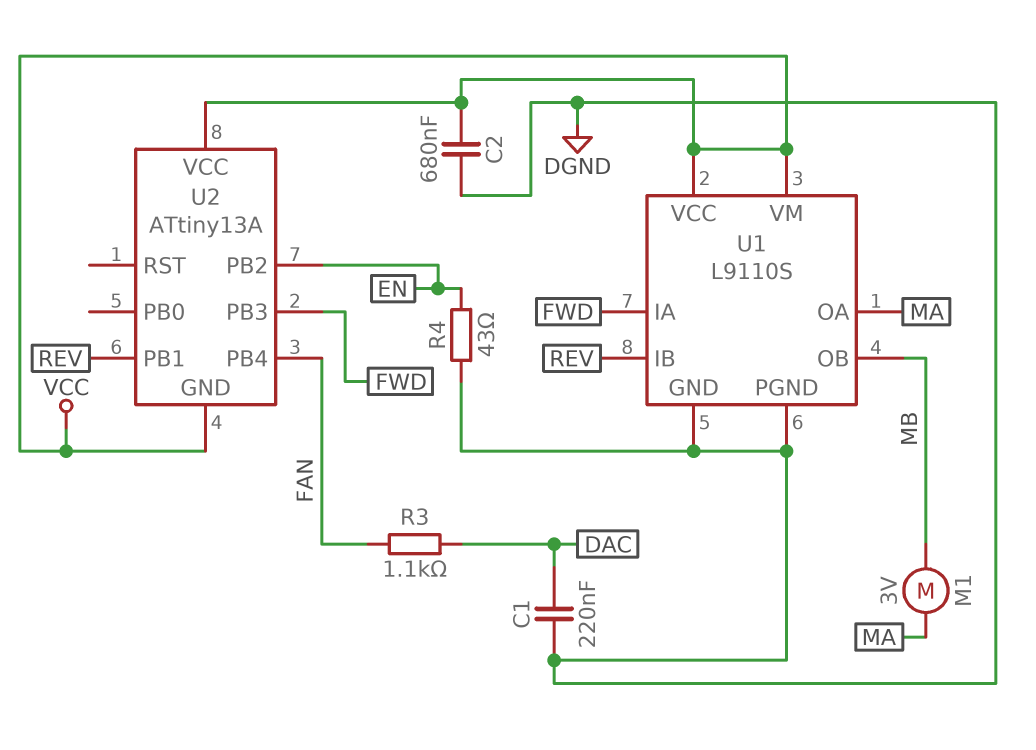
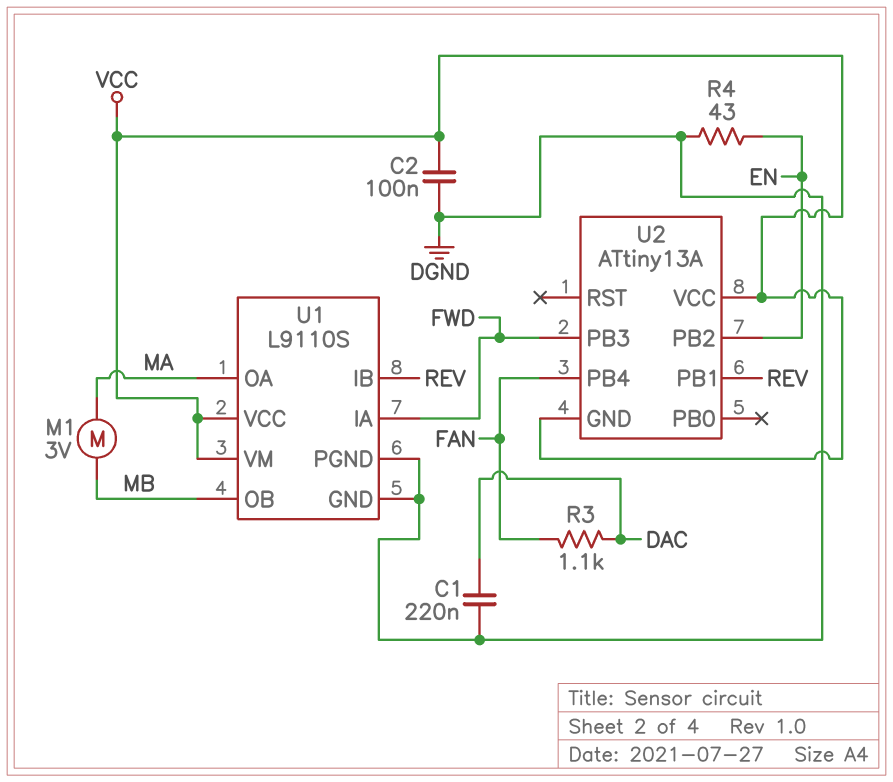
C2: 680nF (DGND, VCC) -> 100nF (DGND, VCC)

